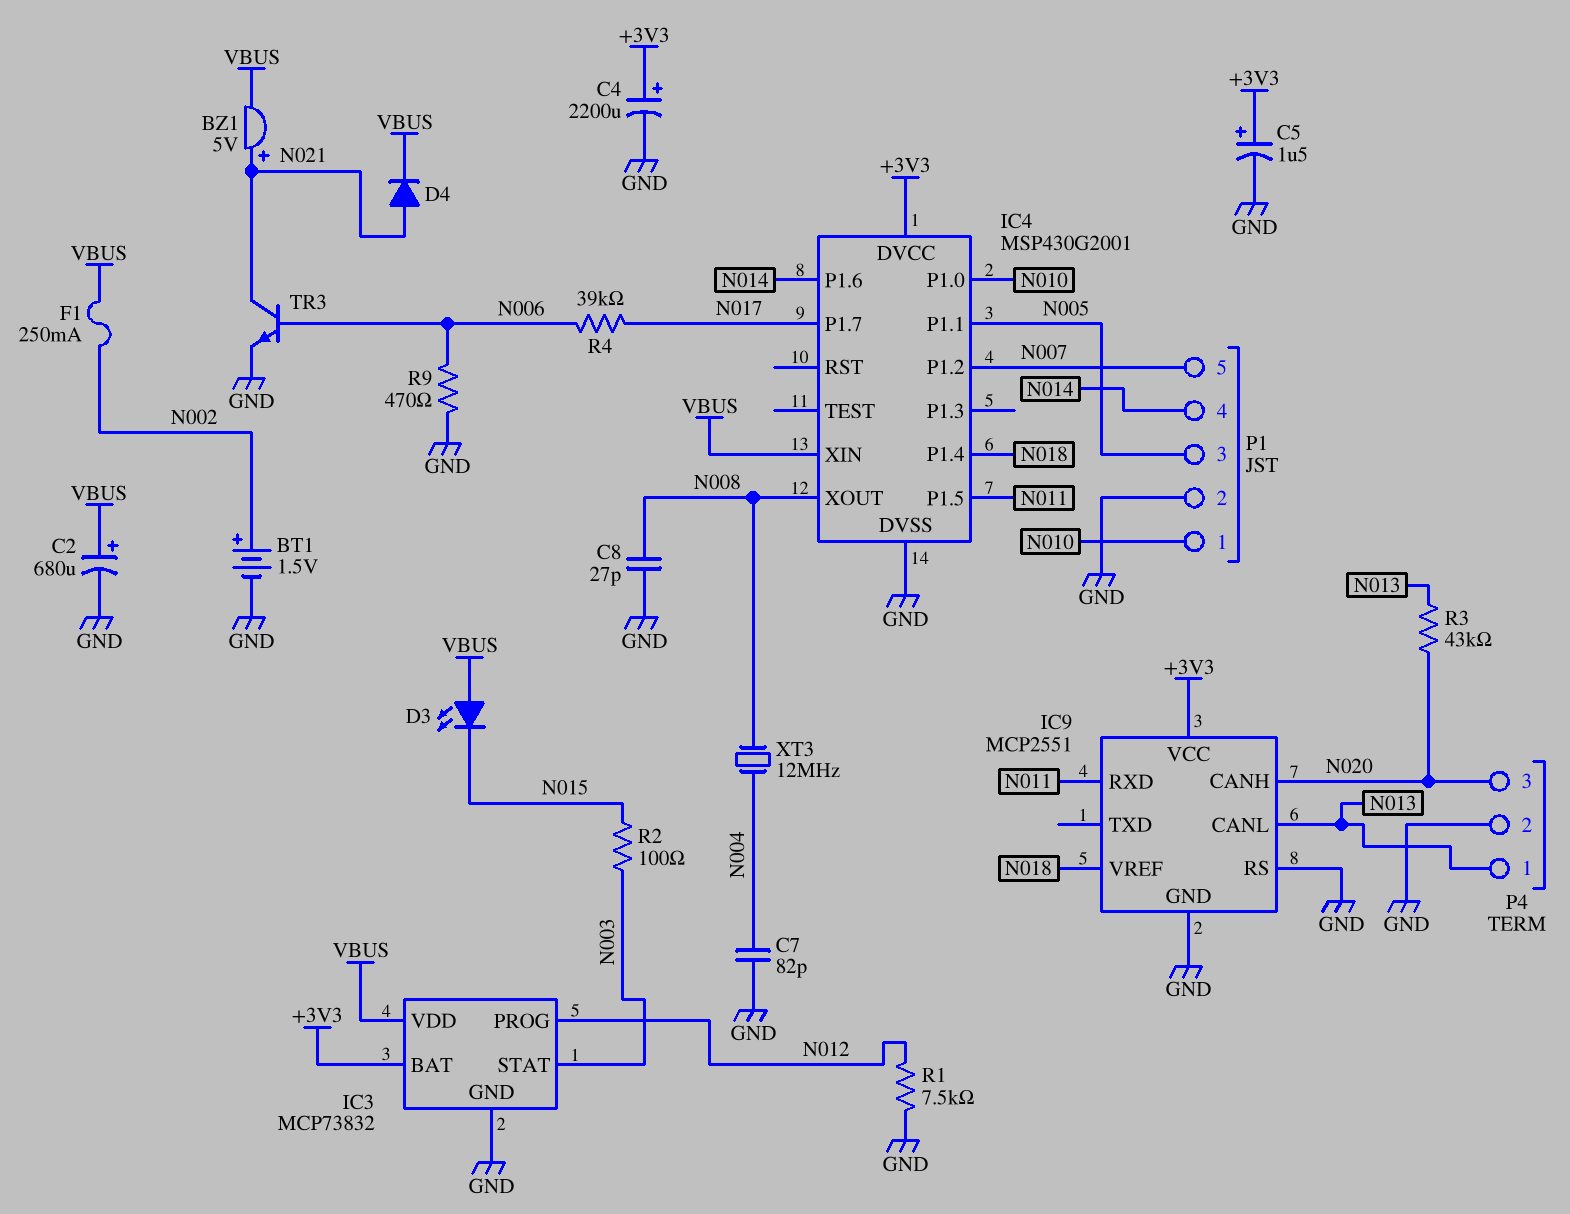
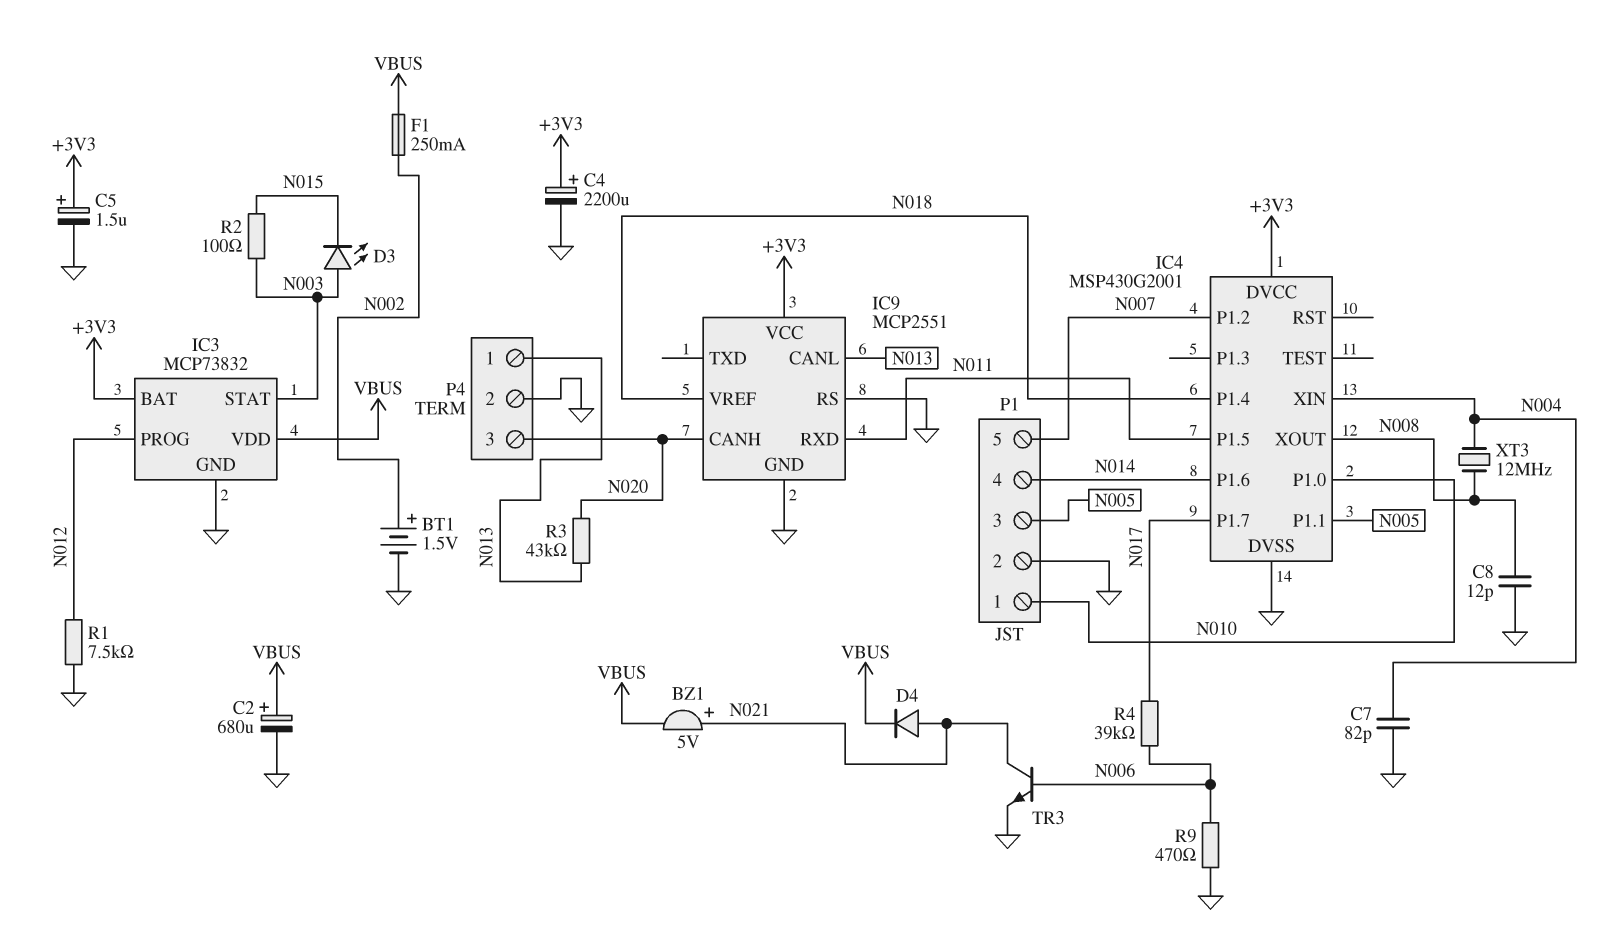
C8: 27pF (GND, N008) -> 12pF (GND, N008)
D3: LED (A VBUS, K N015) -> LED (A N003, K N015)
IC4 pin XIN: VBUS -> N004

